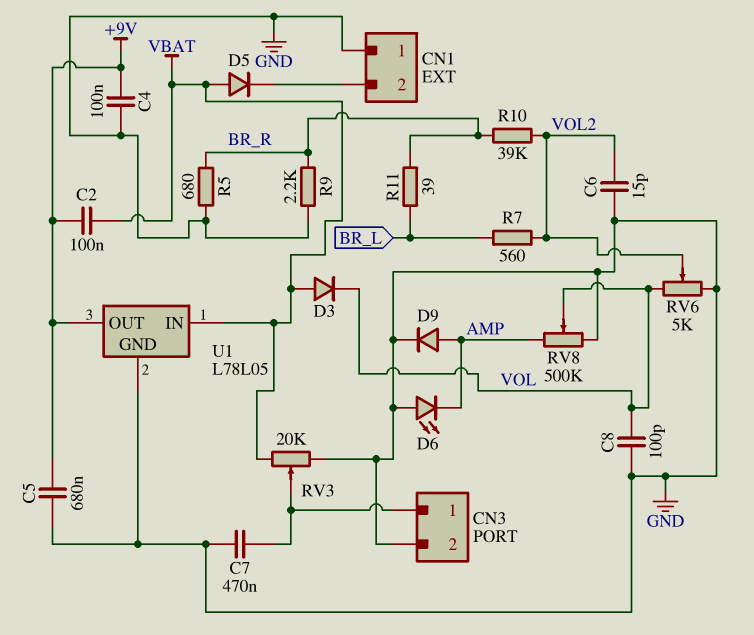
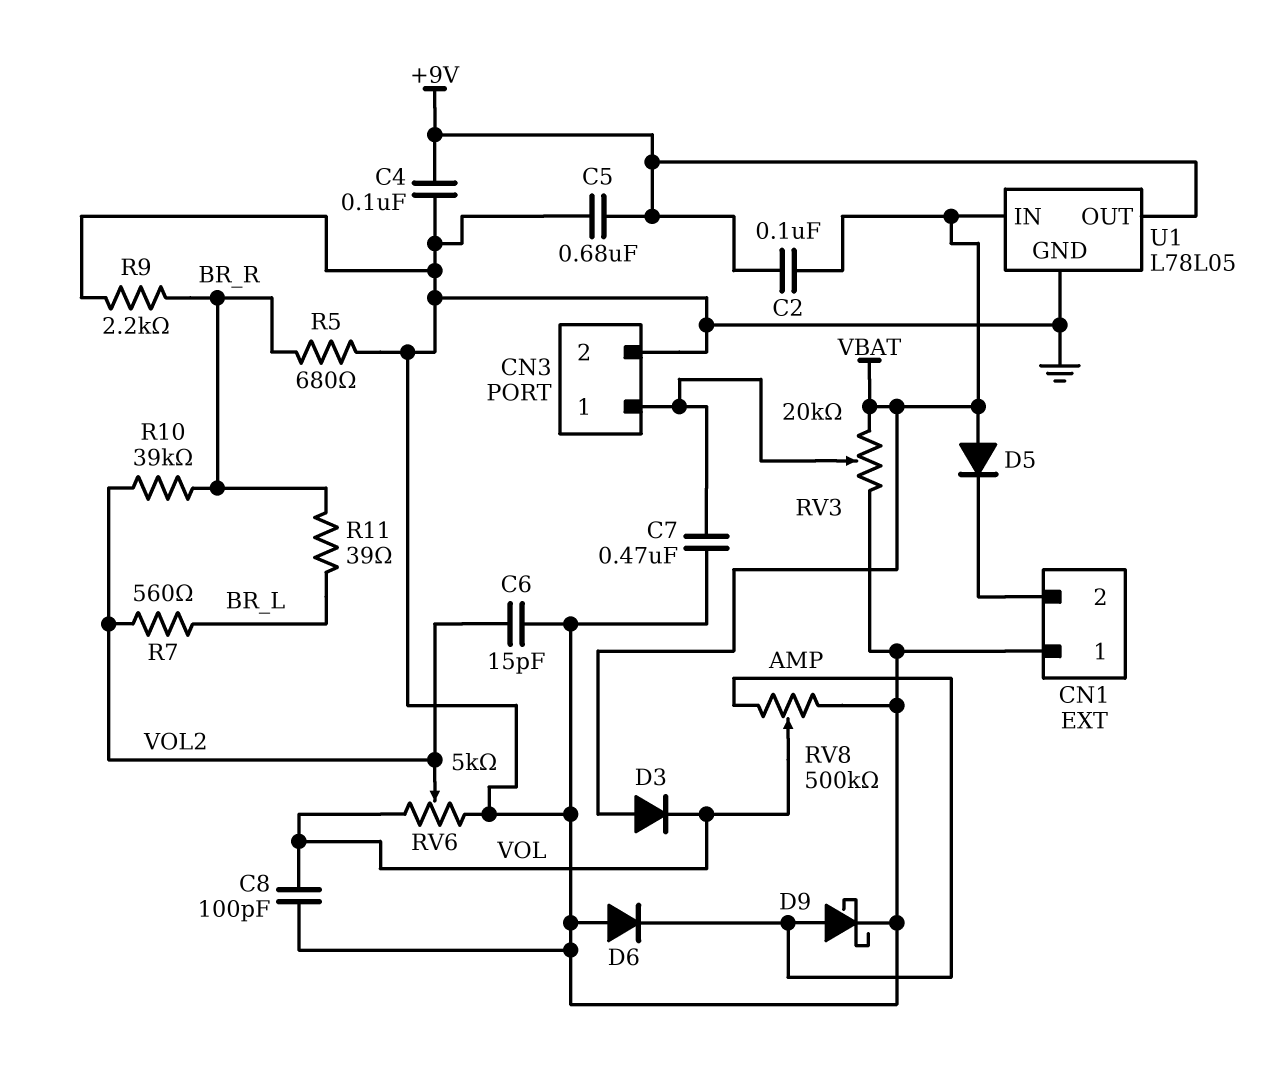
D6: LED (A GND, K AMP) -> diode (A GND, K AMP)
D9: diode (A AMP, K GND) -> schottky (A AMP, K GND)

